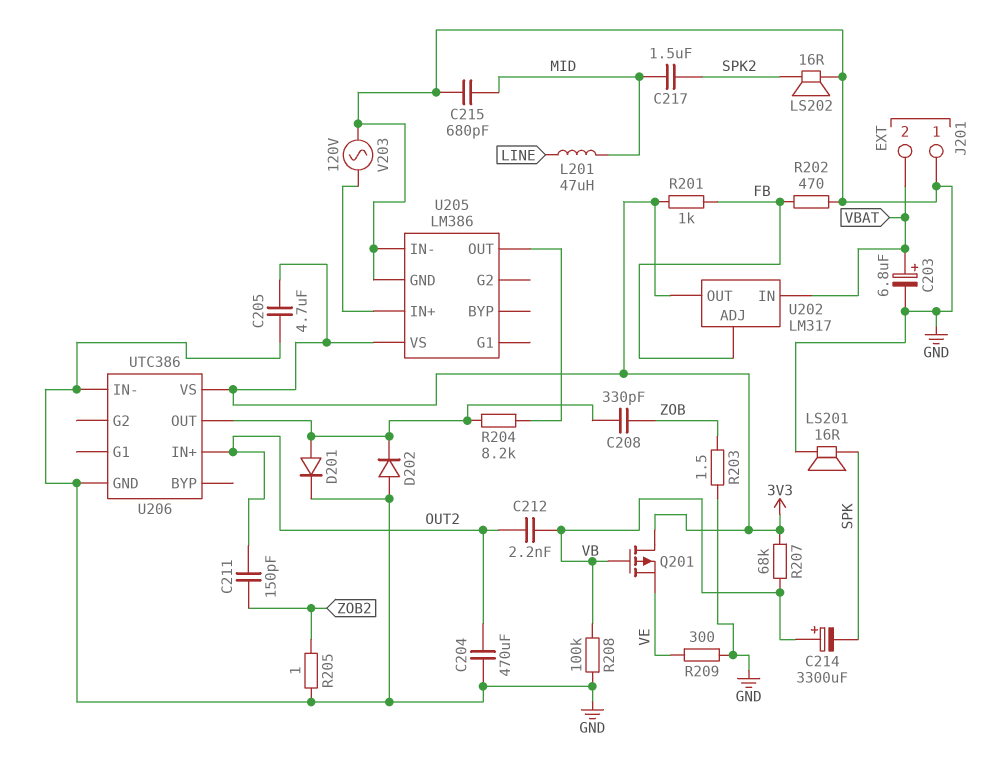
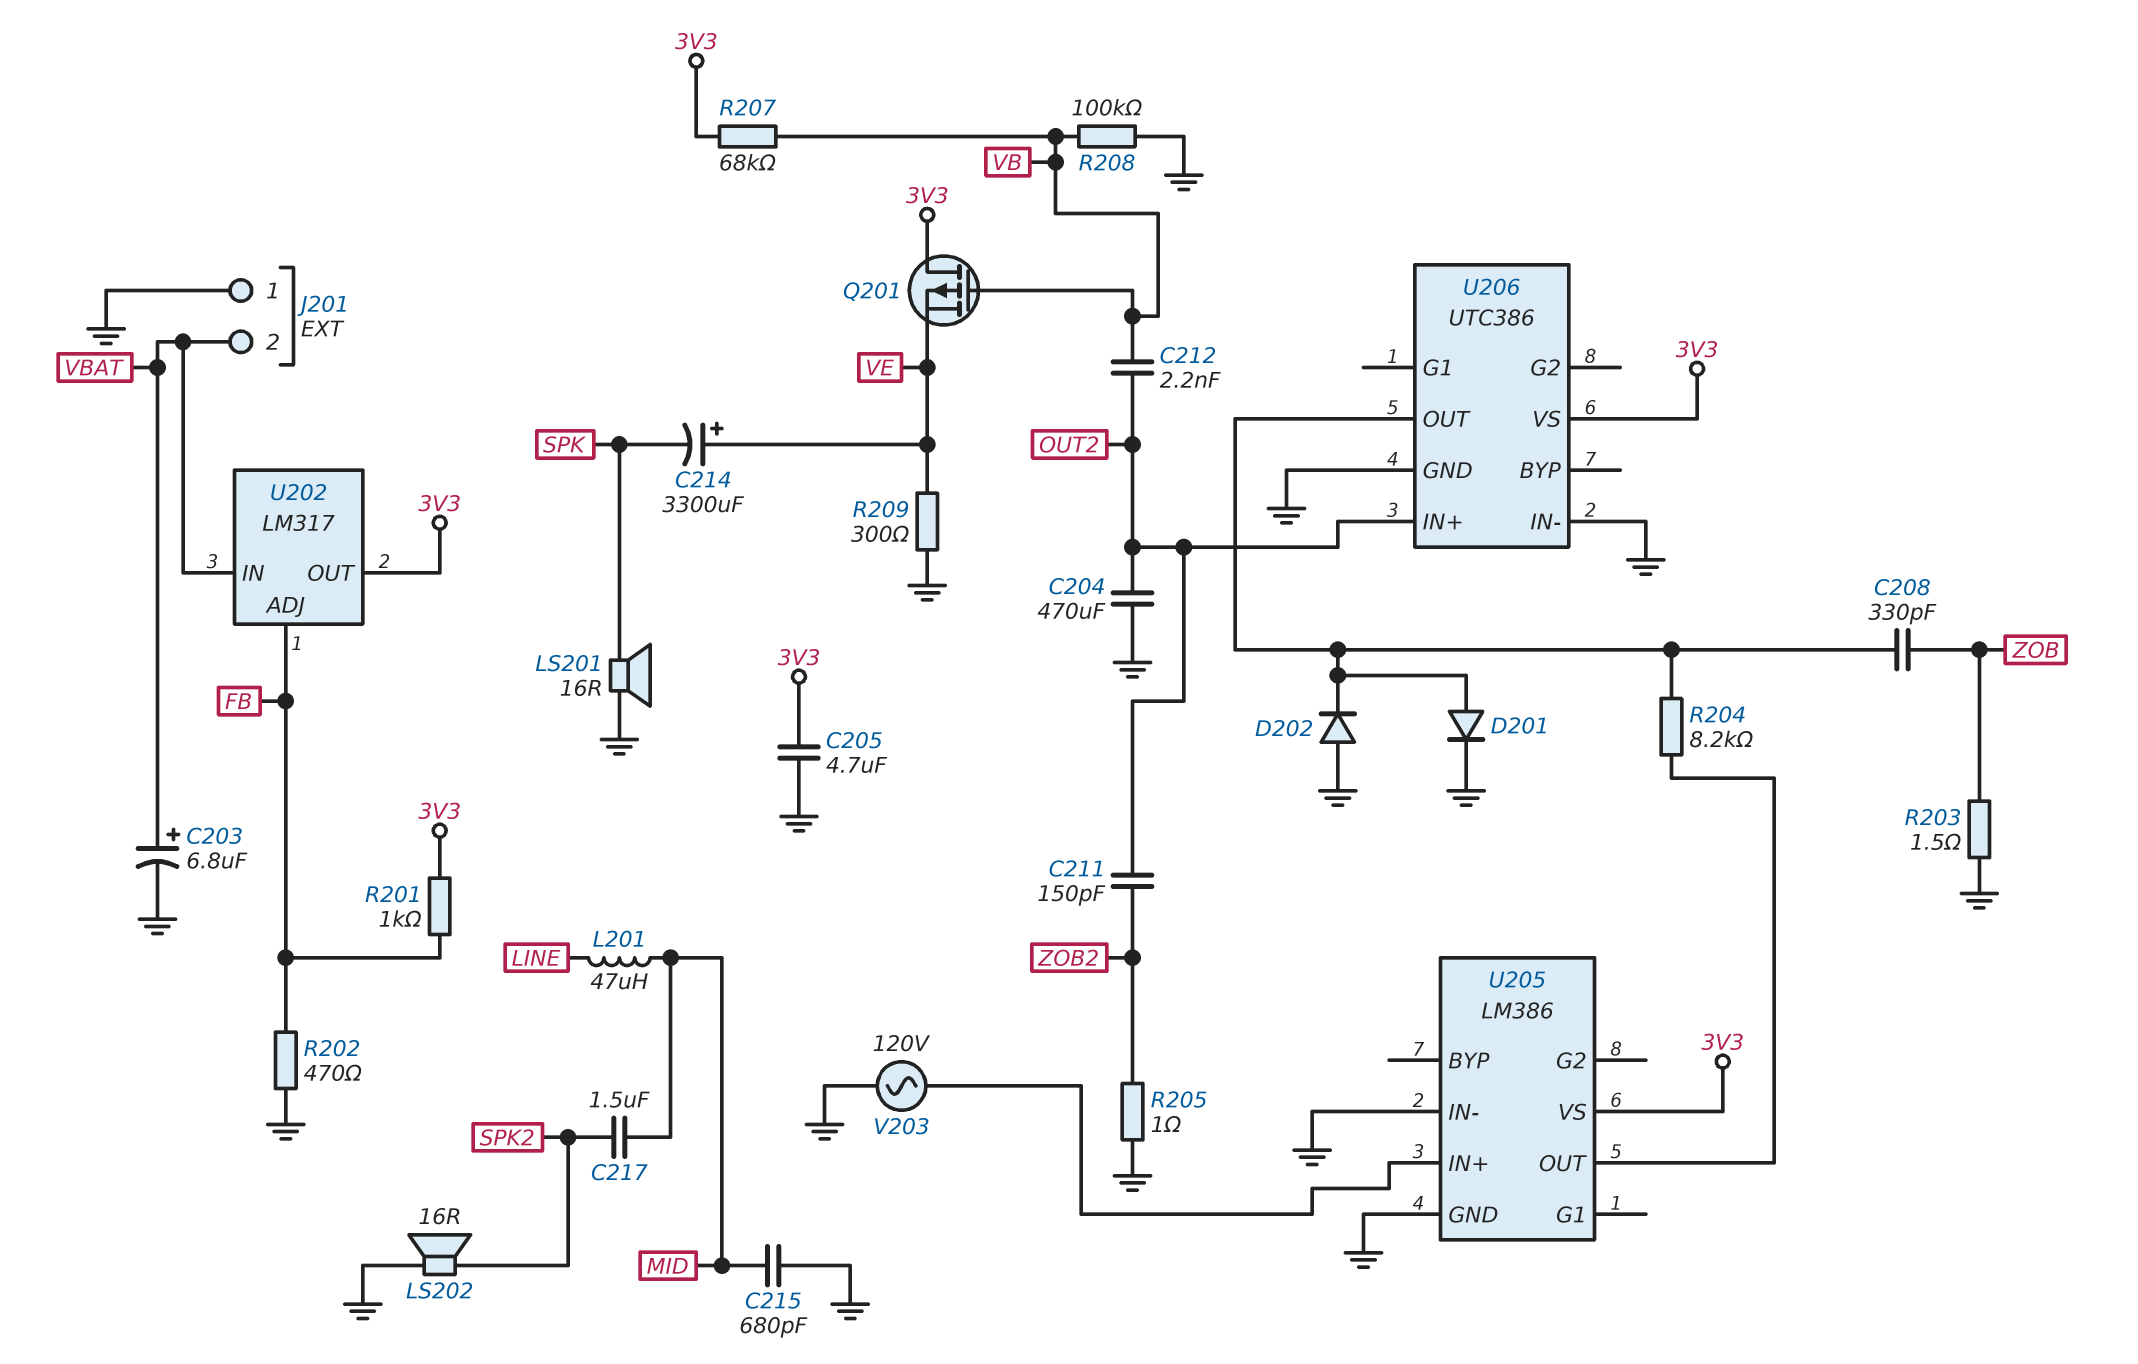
C214: 3300uF (plus VB, minus SPK) -> 3300uF (plus VE, minus SPK)

